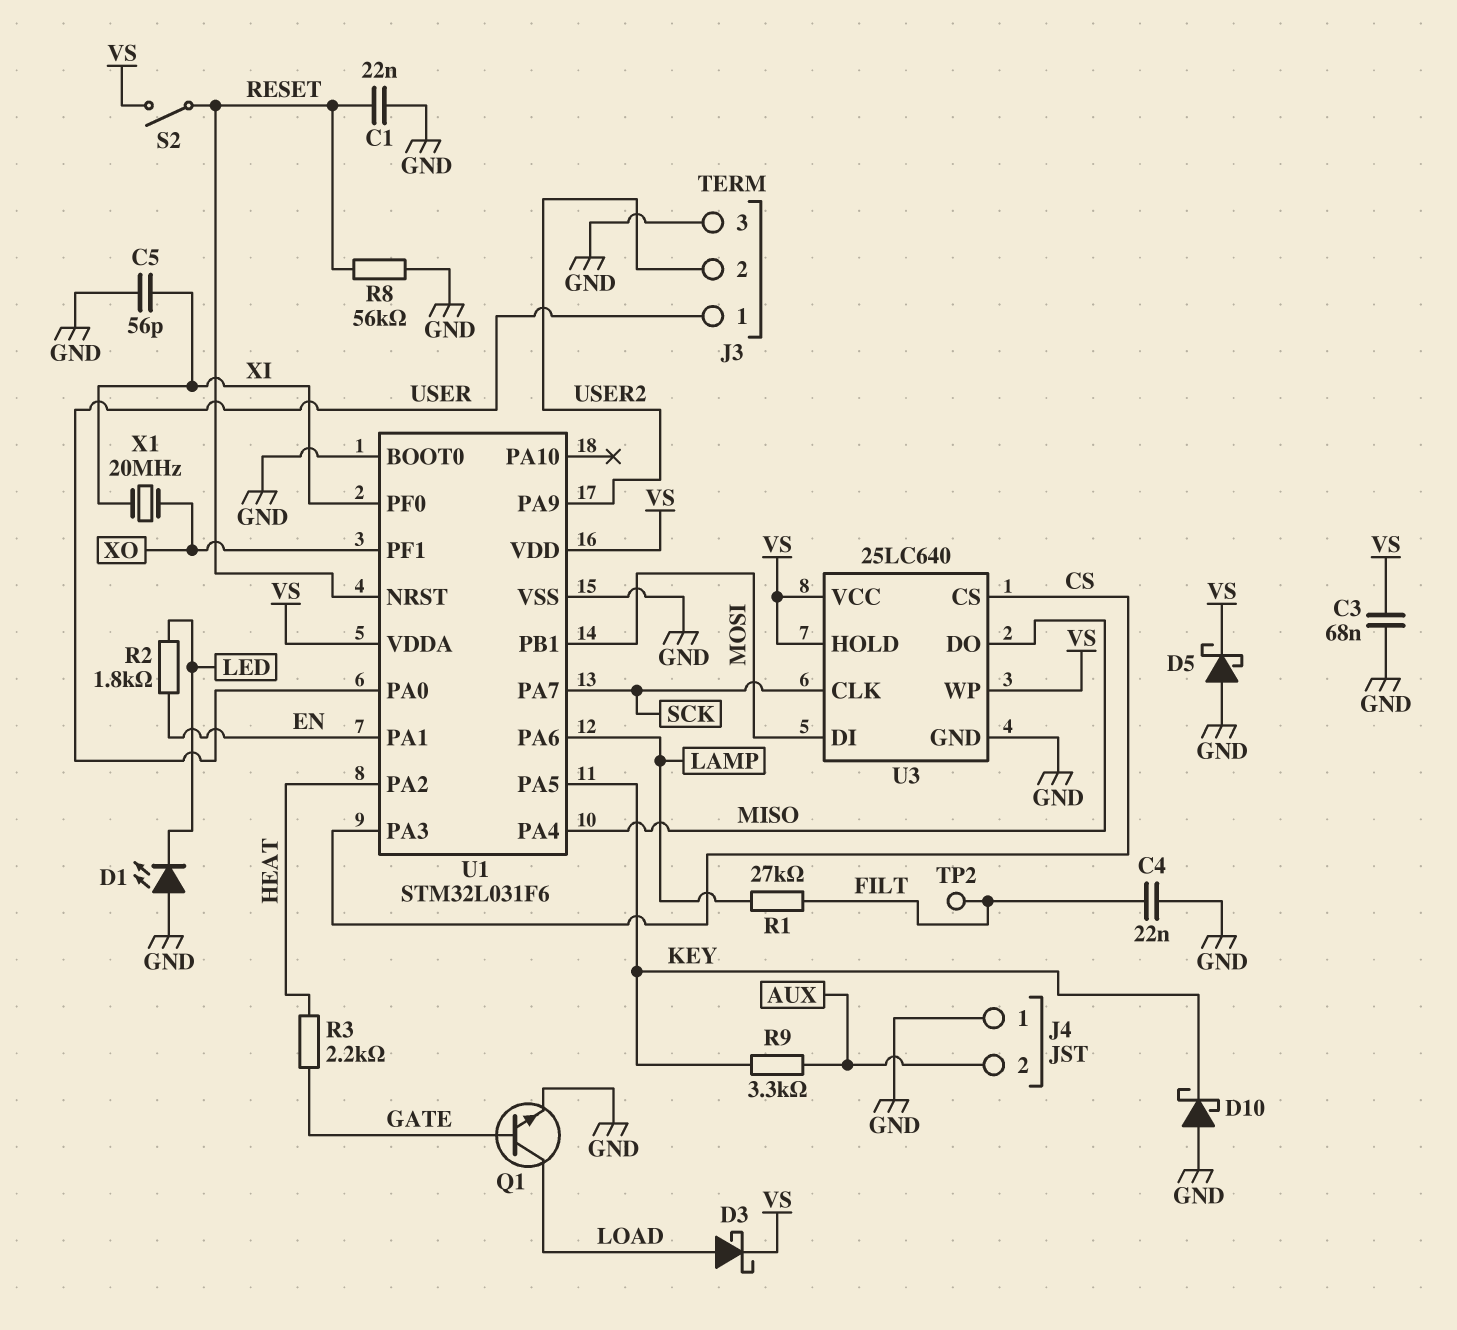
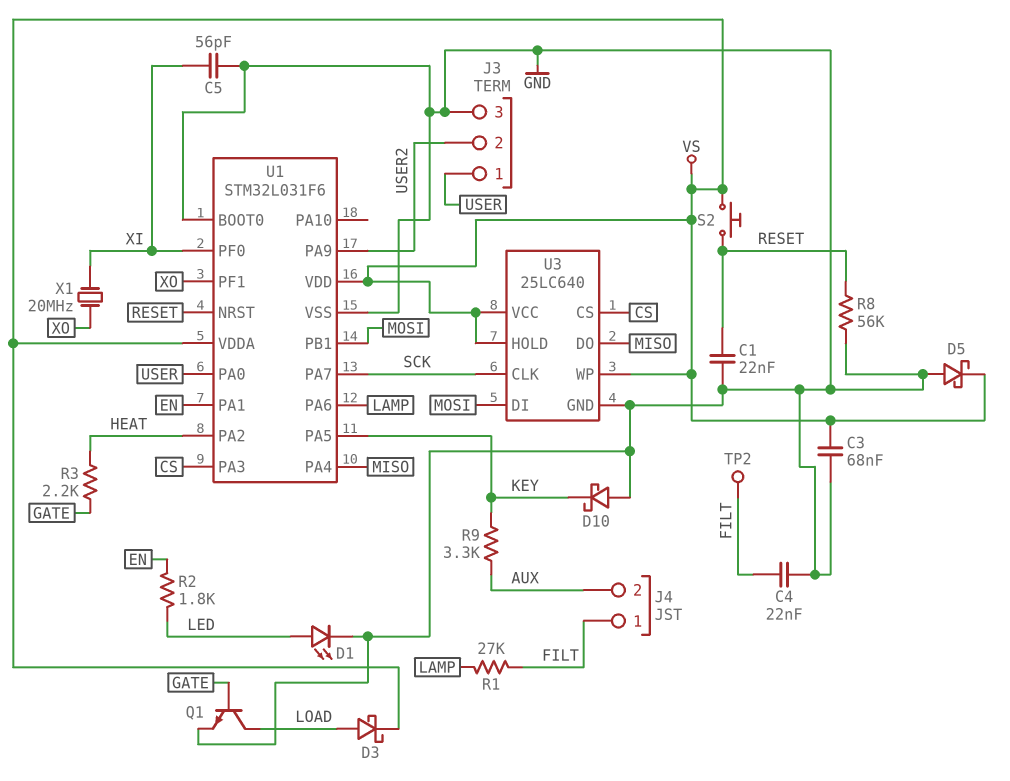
D1: LED (A GND, K LED) -> LED (A LED, K GND)
J4 pin 1: GND -> FILT
S2: switch (RESET, VS) -> button (RESET, VS)

